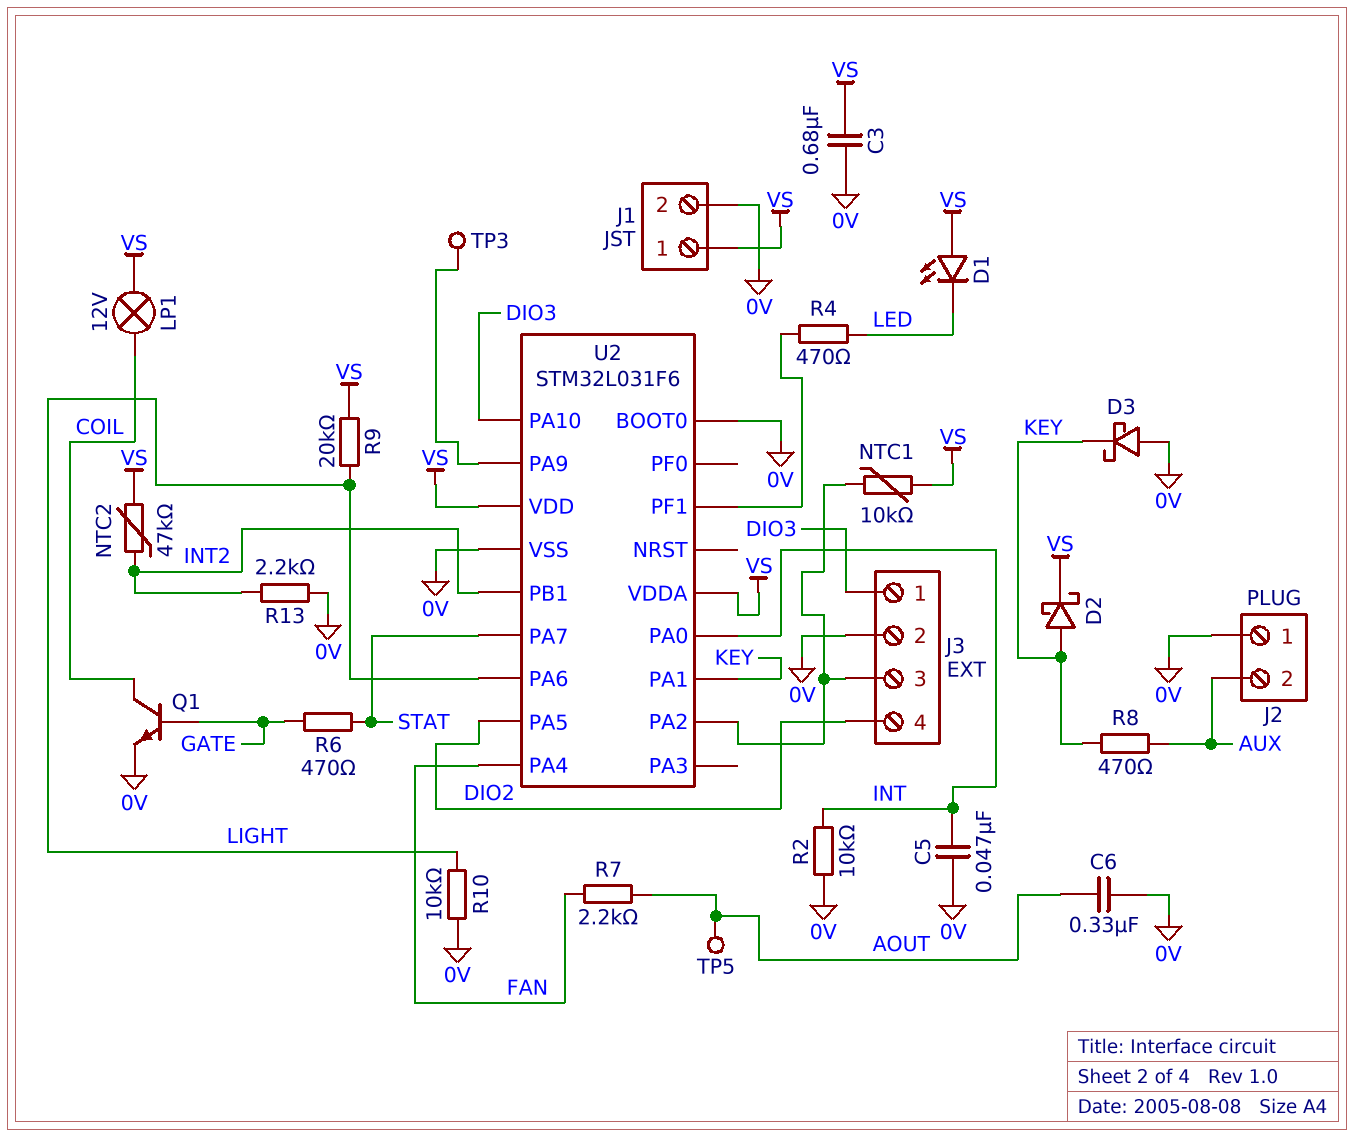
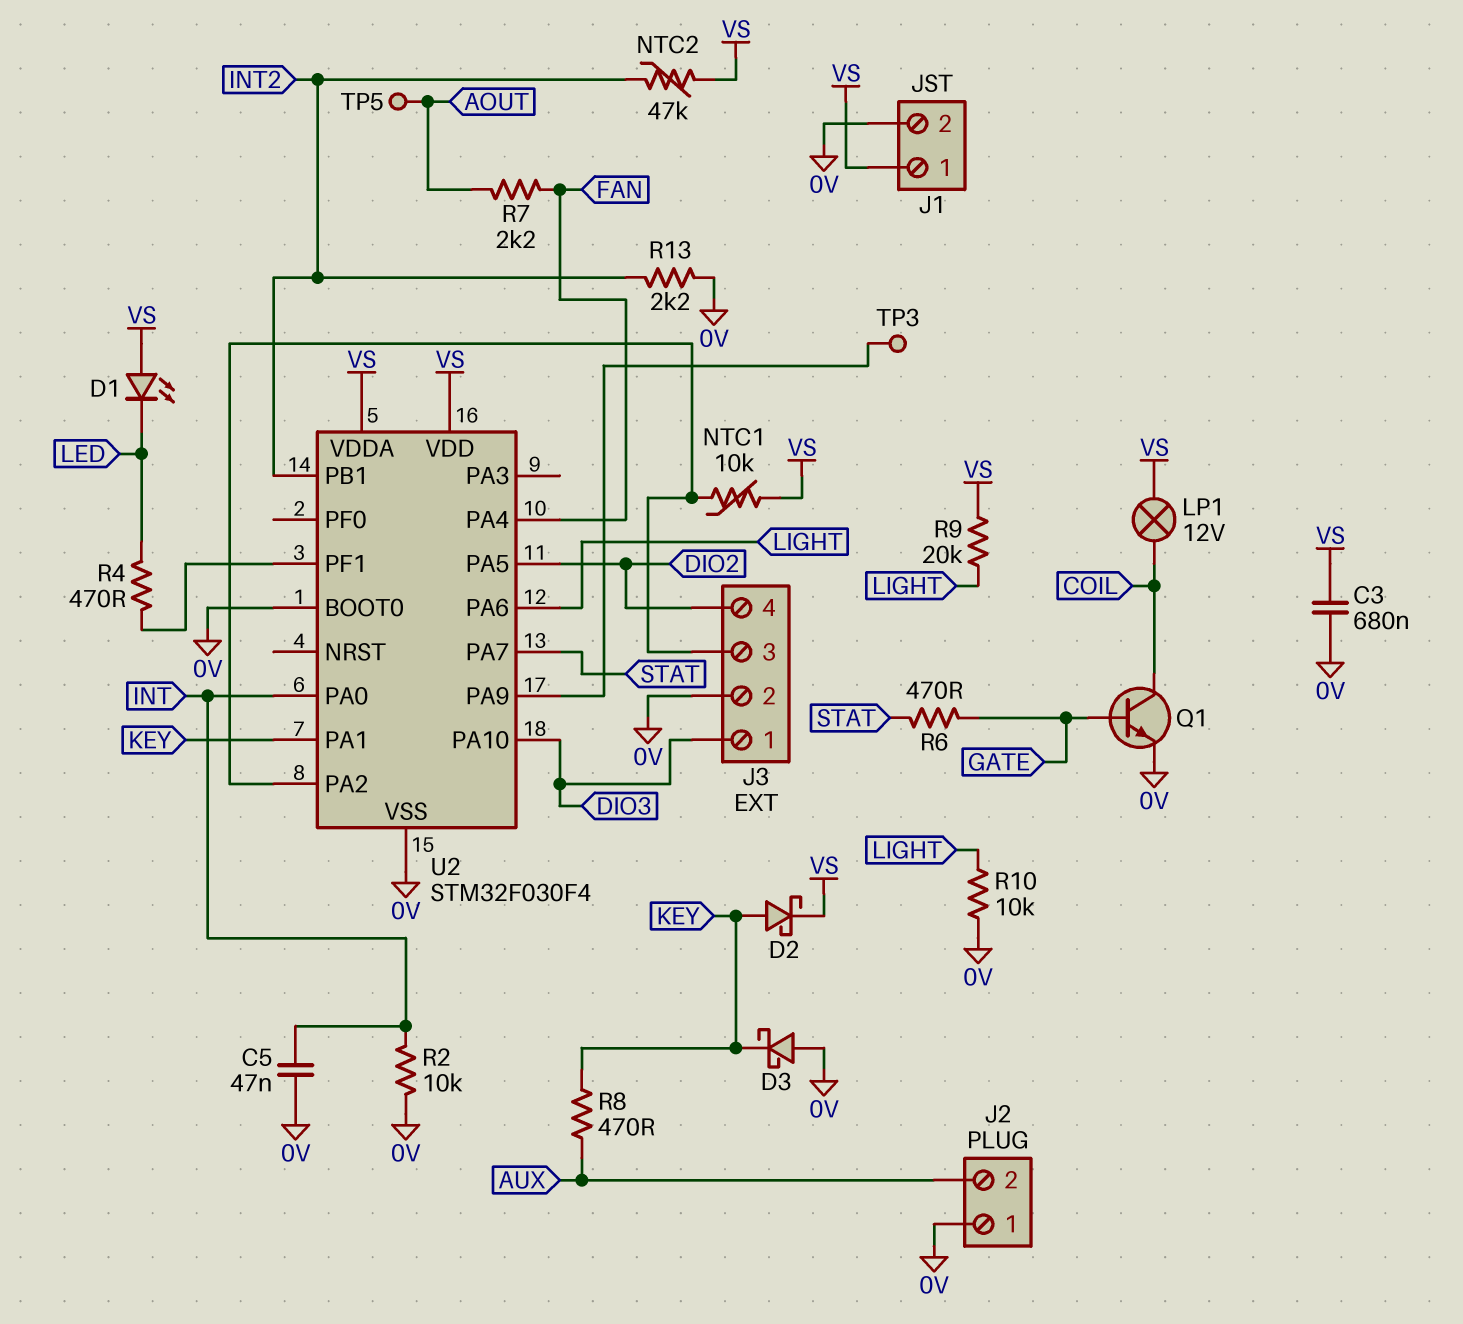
C6: 330nF (0V, AOUT) -> none
U2: STM32L031F6 -> STM32F030F4

